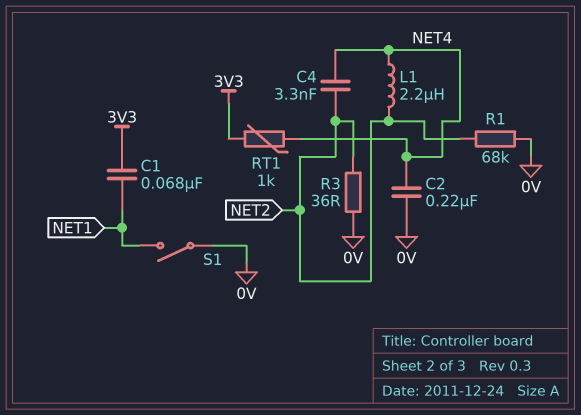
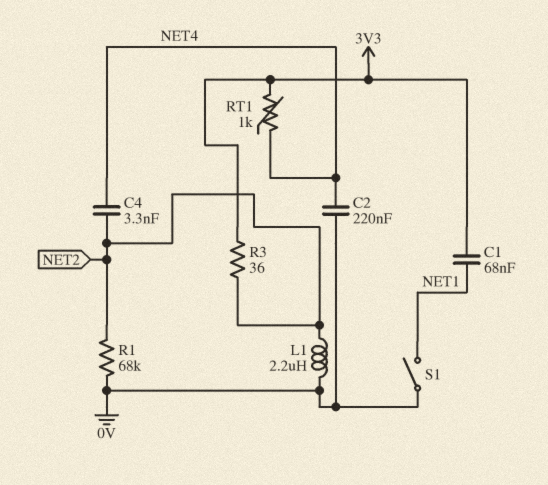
L1: 2.2uH (NET2, NET4) -> 2.2uH (0V, NET2)
R3: 36 (0V, NET2) -> 36 (3V3, NET2)

